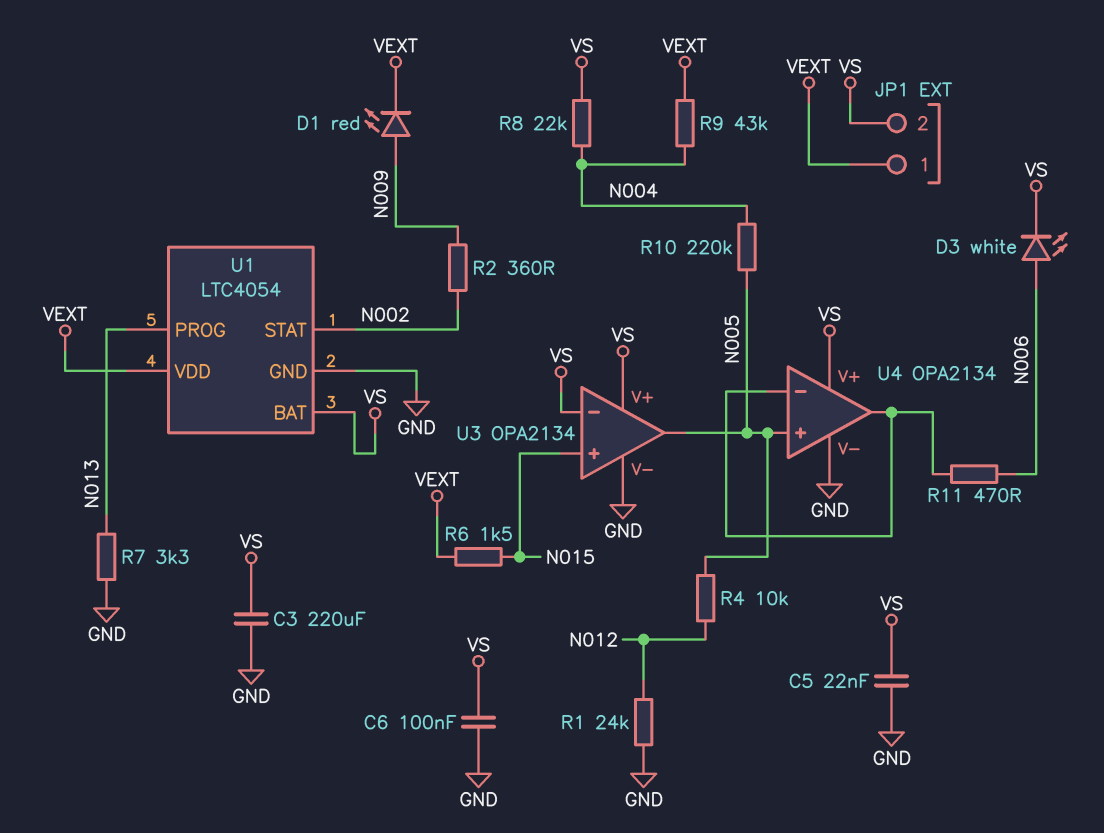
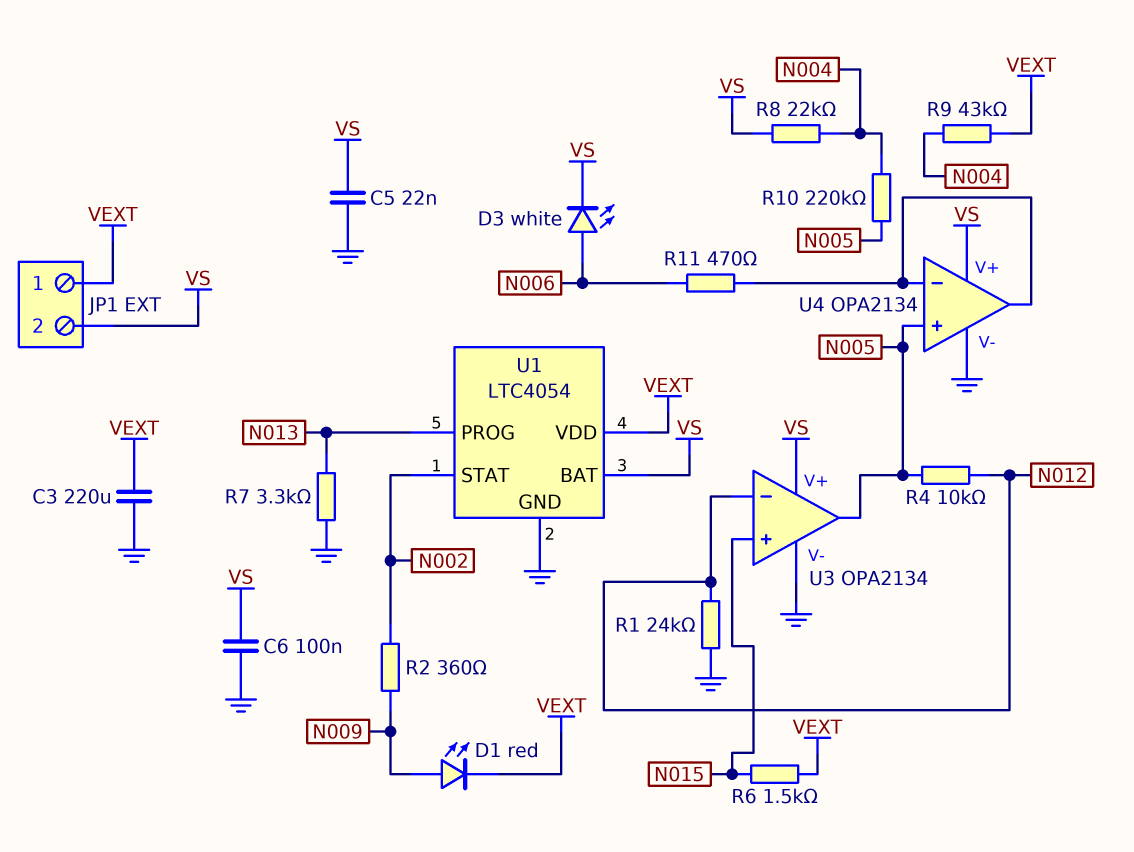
C3: 220uF (GND, VS) -> 220uF (GND, VEXT)
U3 pin in-: VS -> N012

